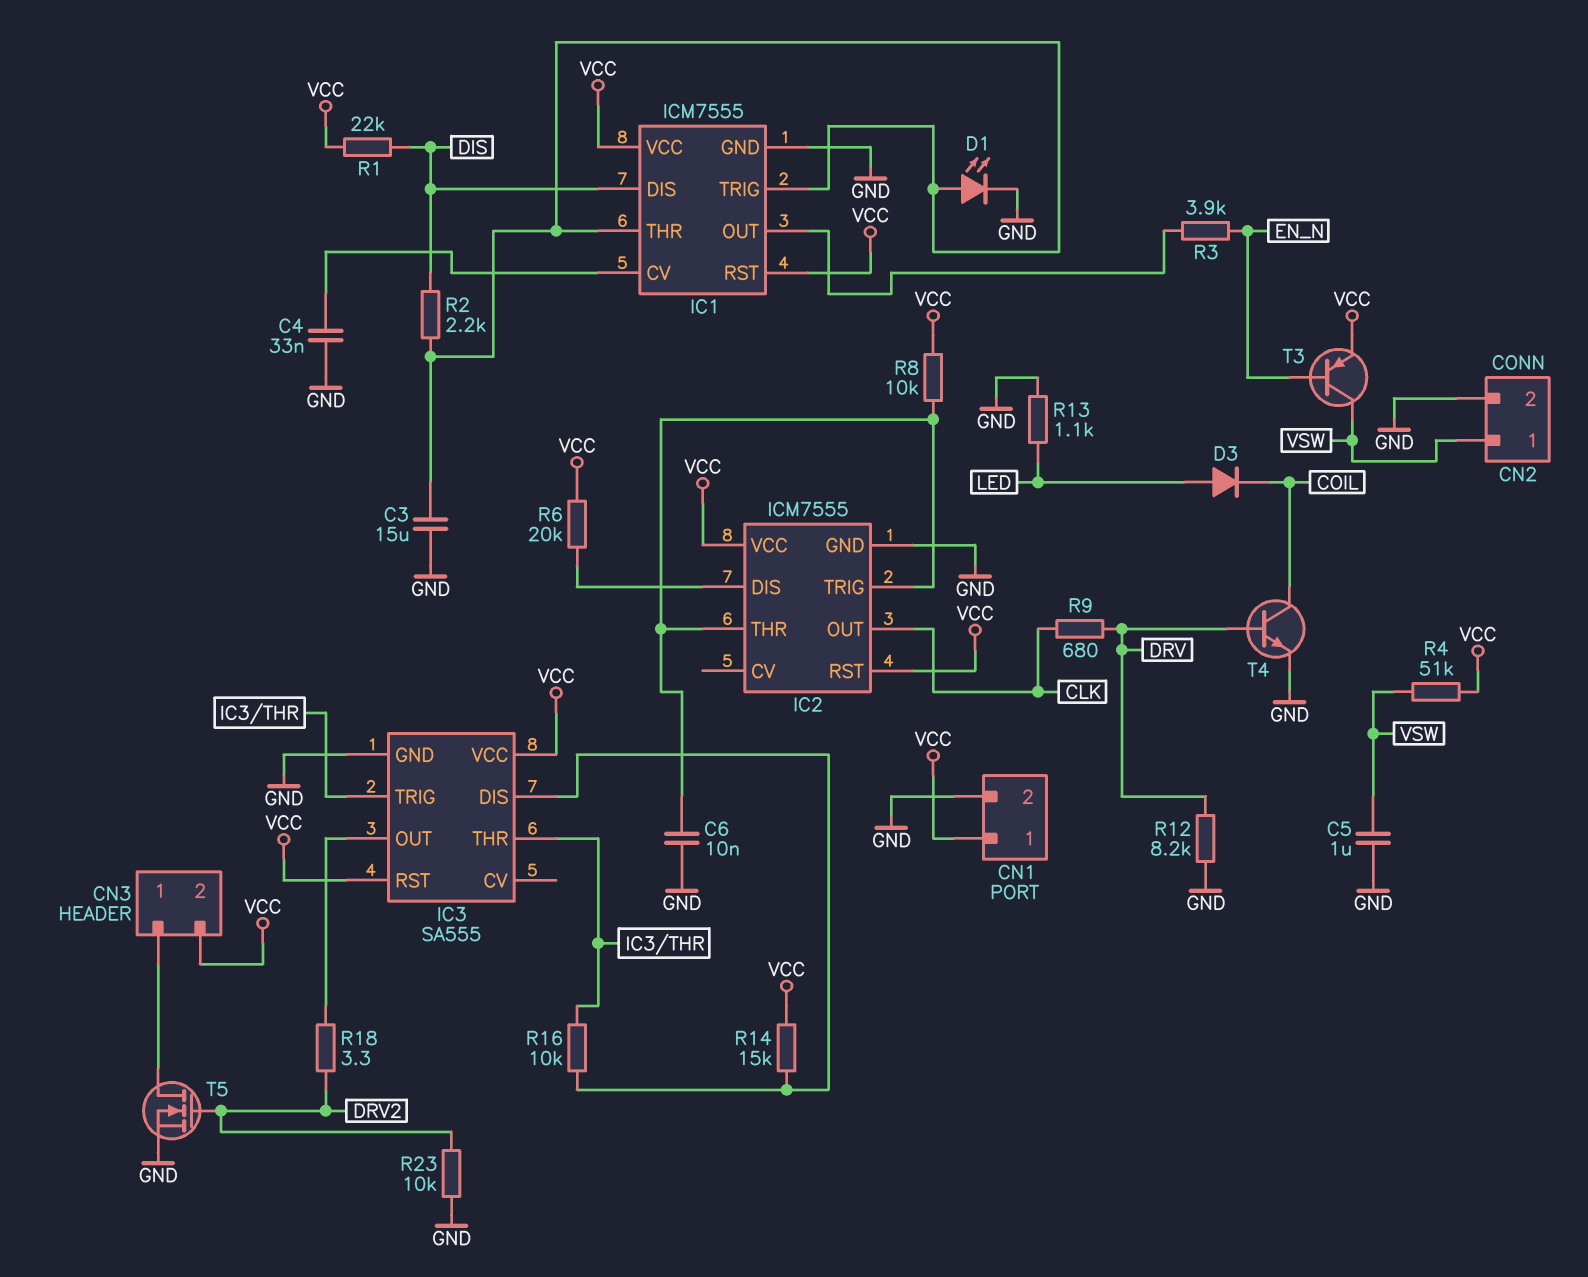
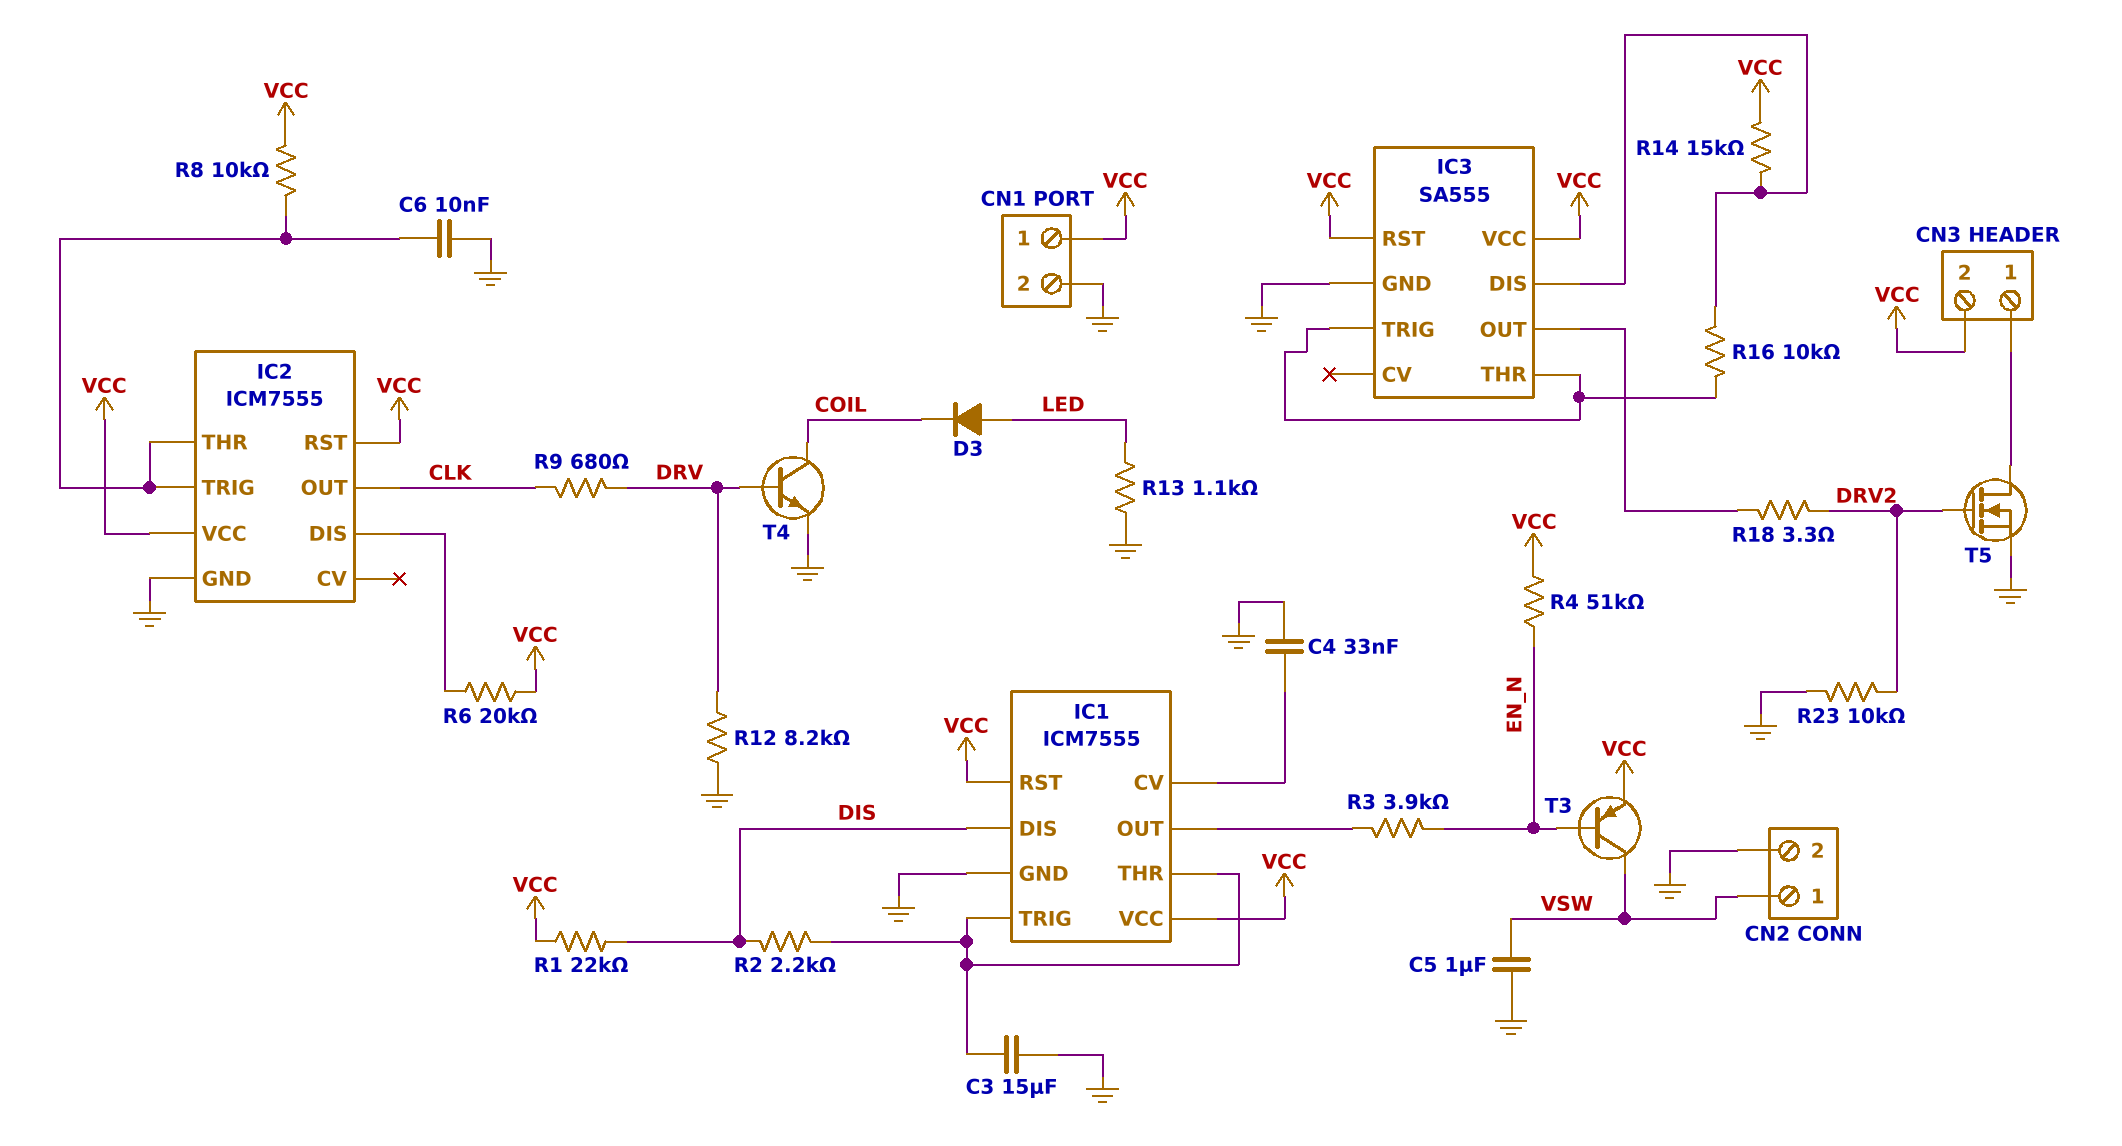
D1: LED (A IC1/THR, K GND) -> none
R4: 51k (VCC, VSW) -> 51k (EN_N, VCC)

